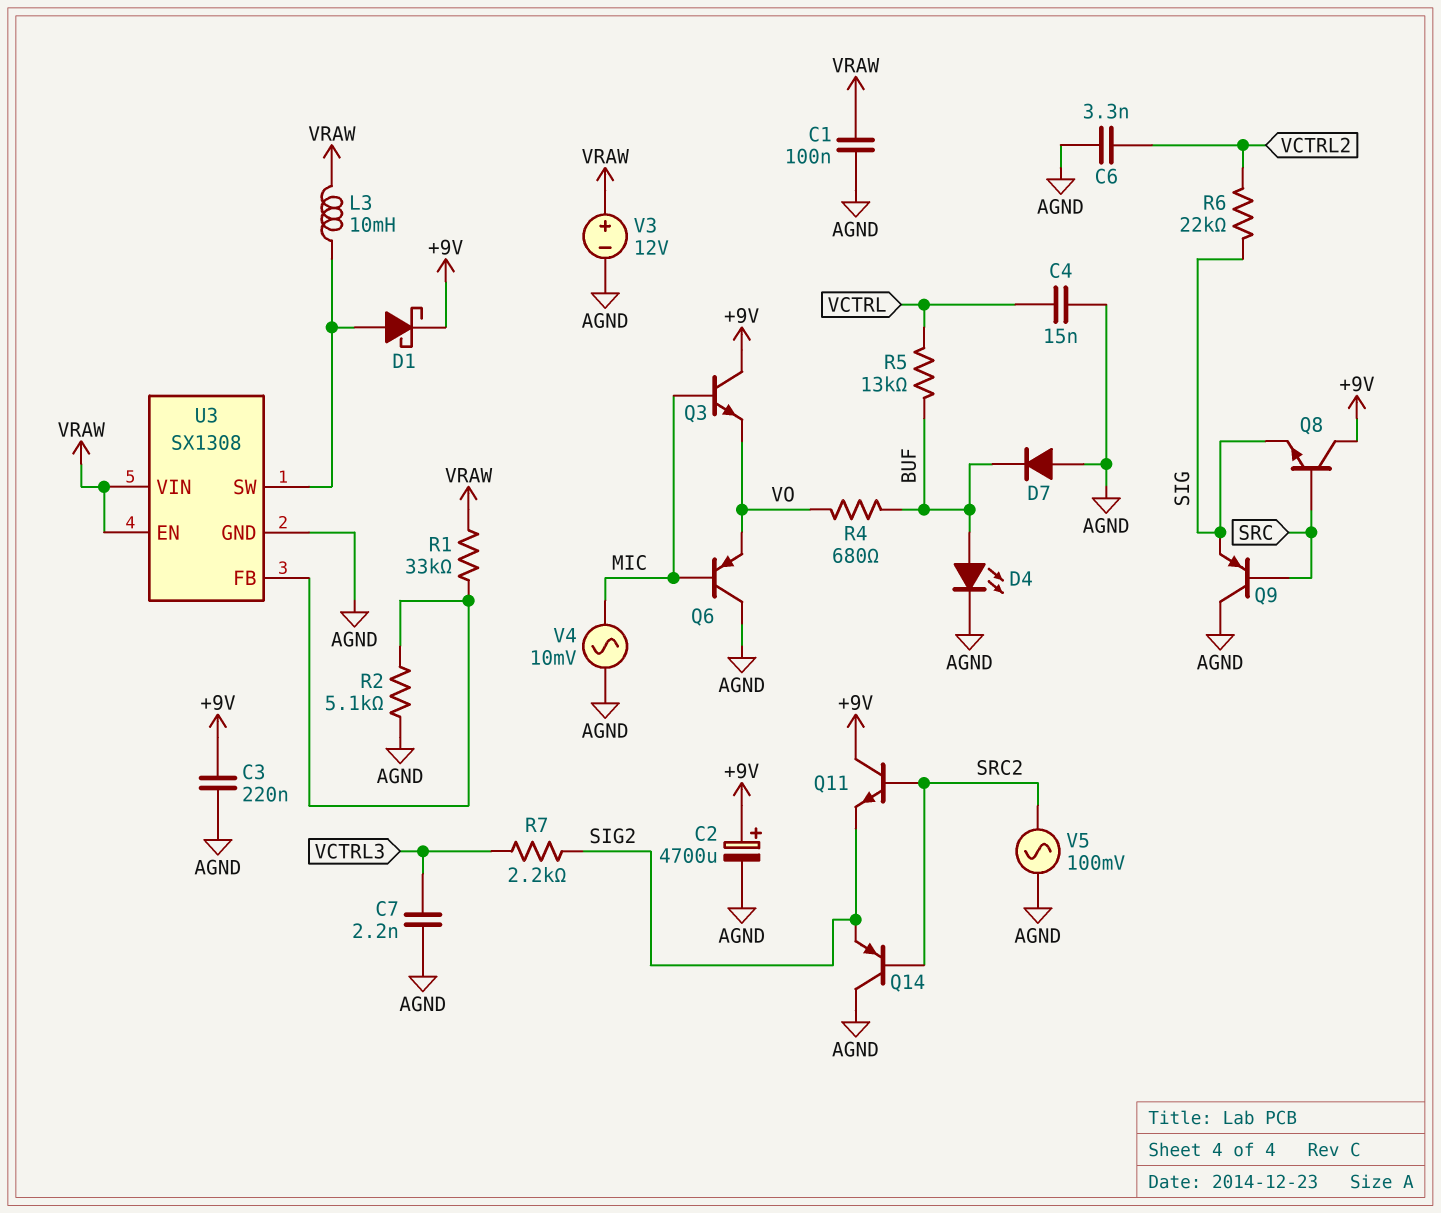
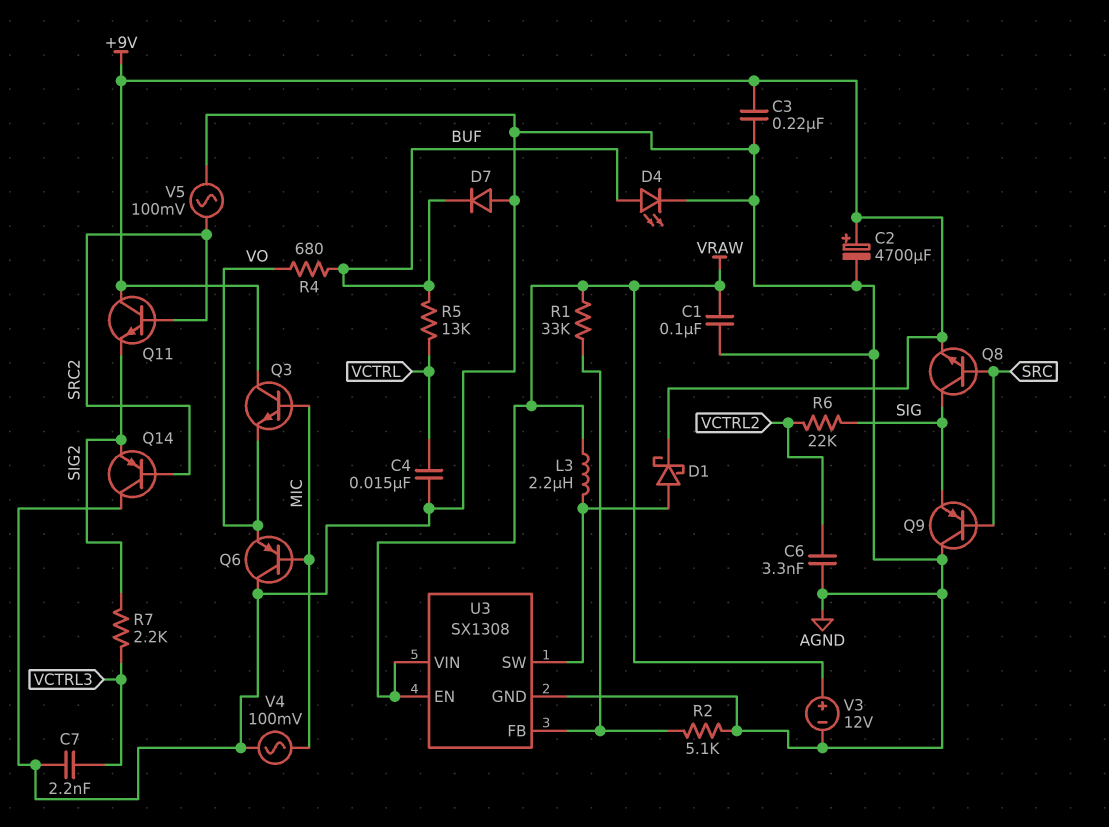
L3: 10mH (U3/SW, VRAW) -> 2.2uH (U3/SW, VRAW)
Q8: NPN (B SRC, C +9V, E SIG) -> NPN (B SRC, C SIG, E +9V)
V4: AC 10mV (AGND, MIC) -> AC 100mV (AGND, MIC)

